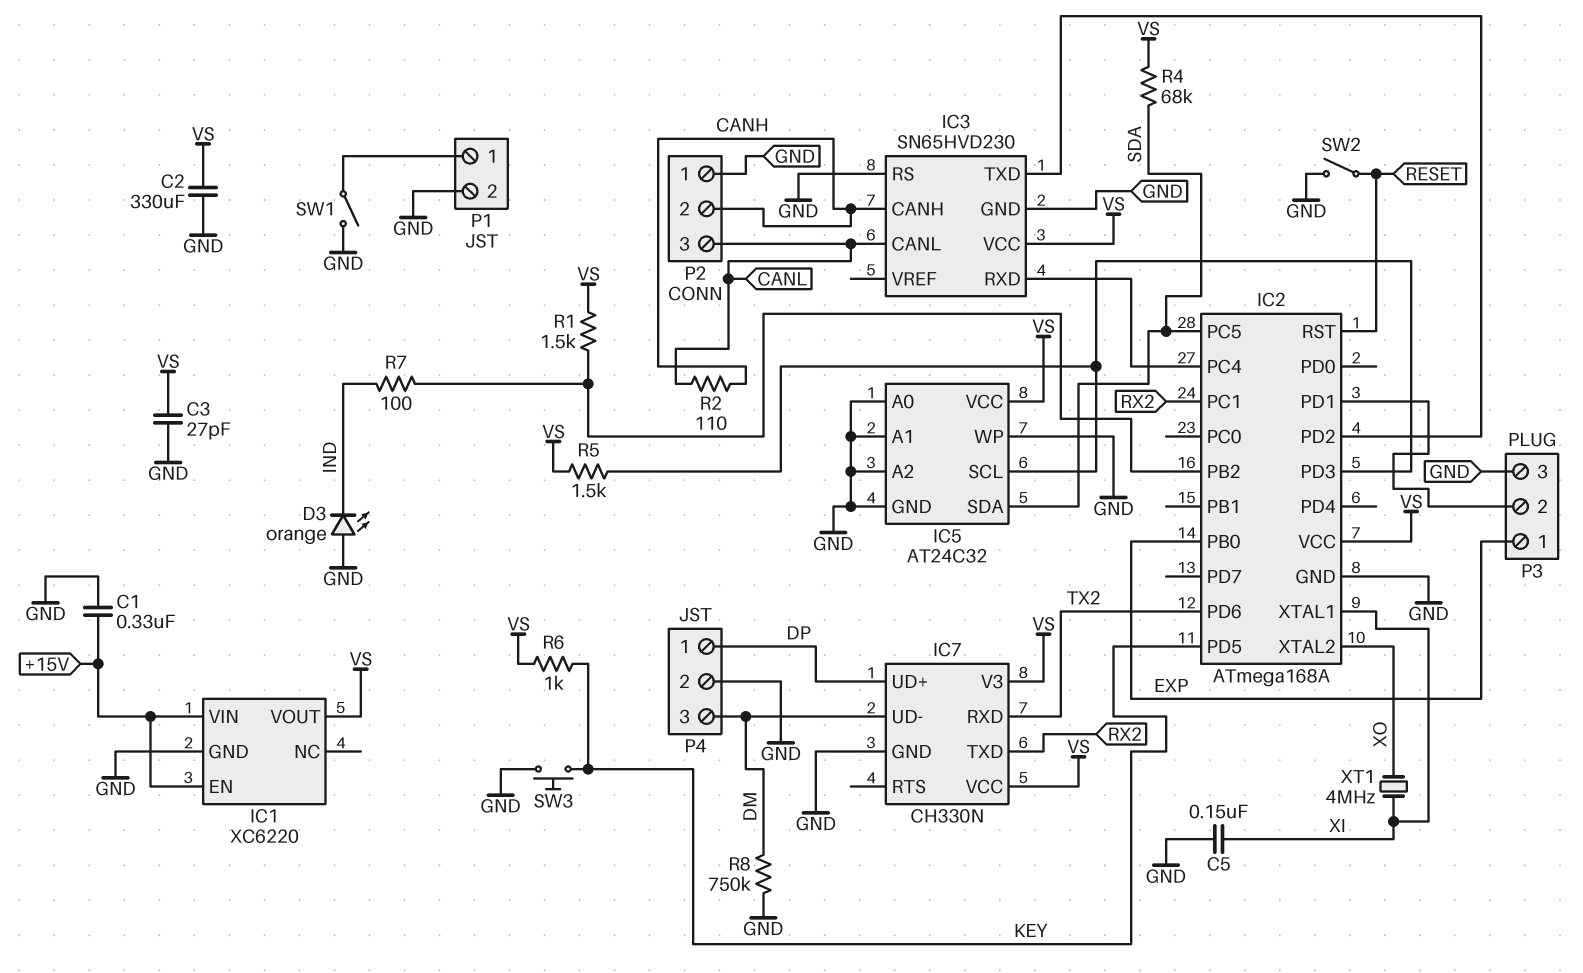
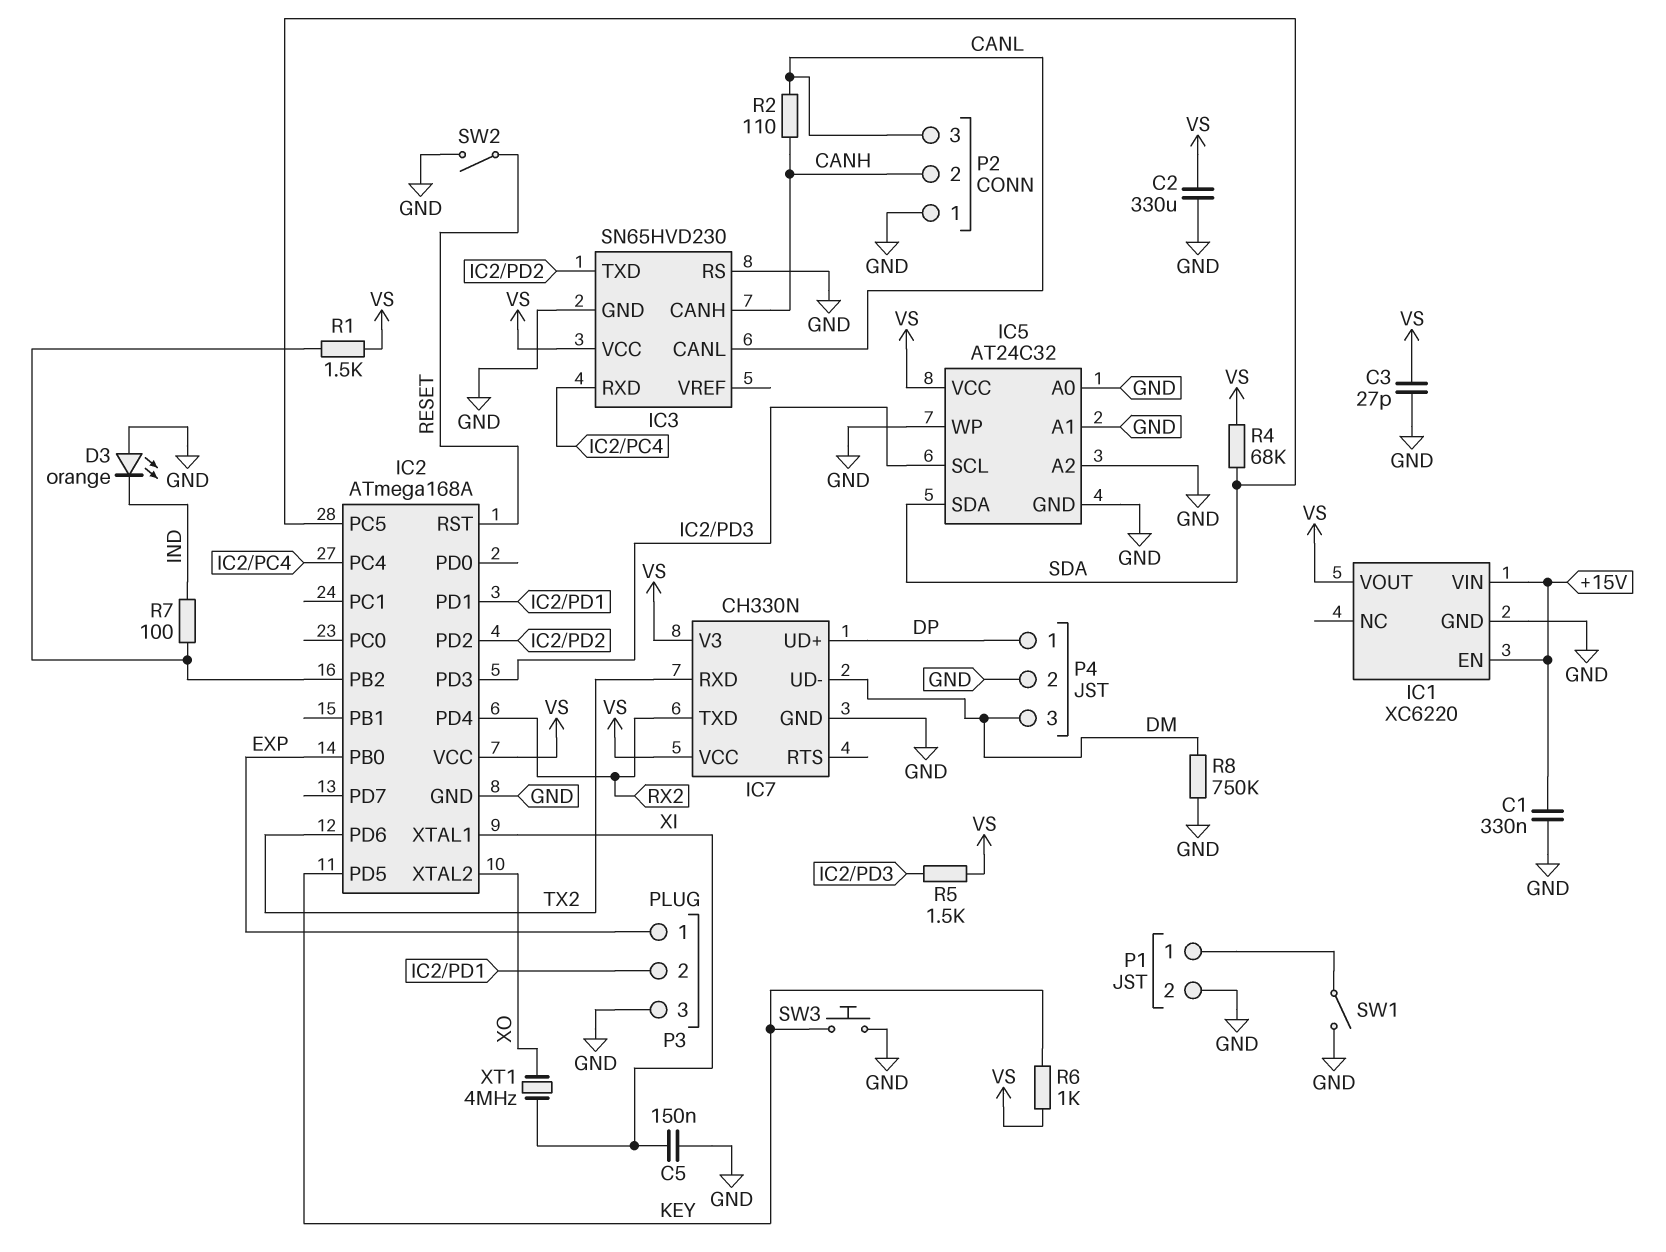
IC2 pin PC1: RX2 -> none
IC2 pin PD4: none -> RX2

